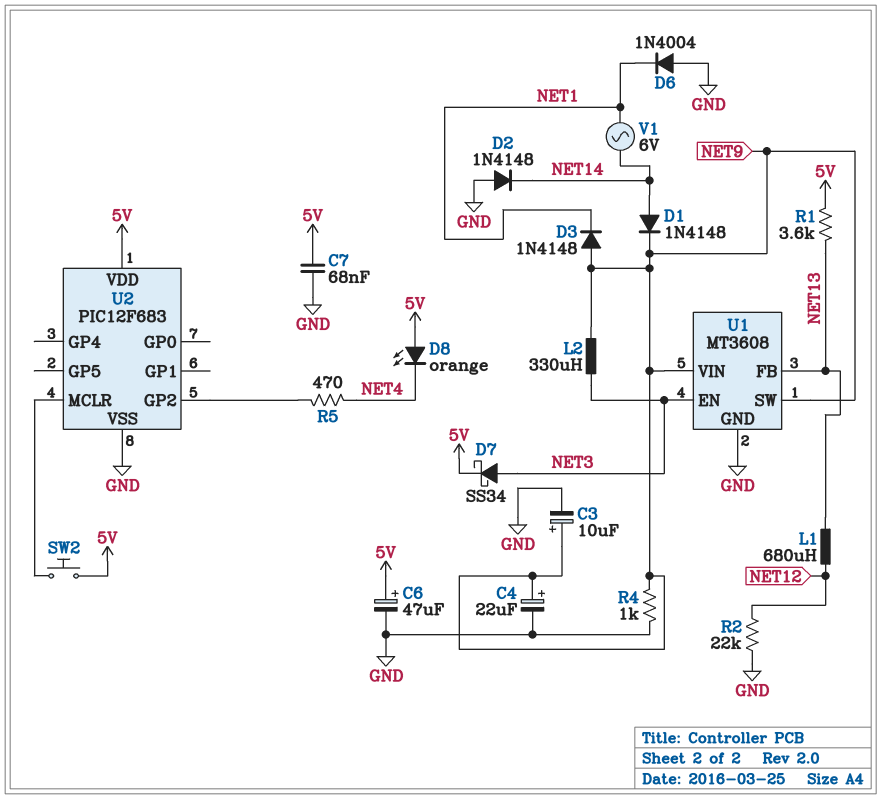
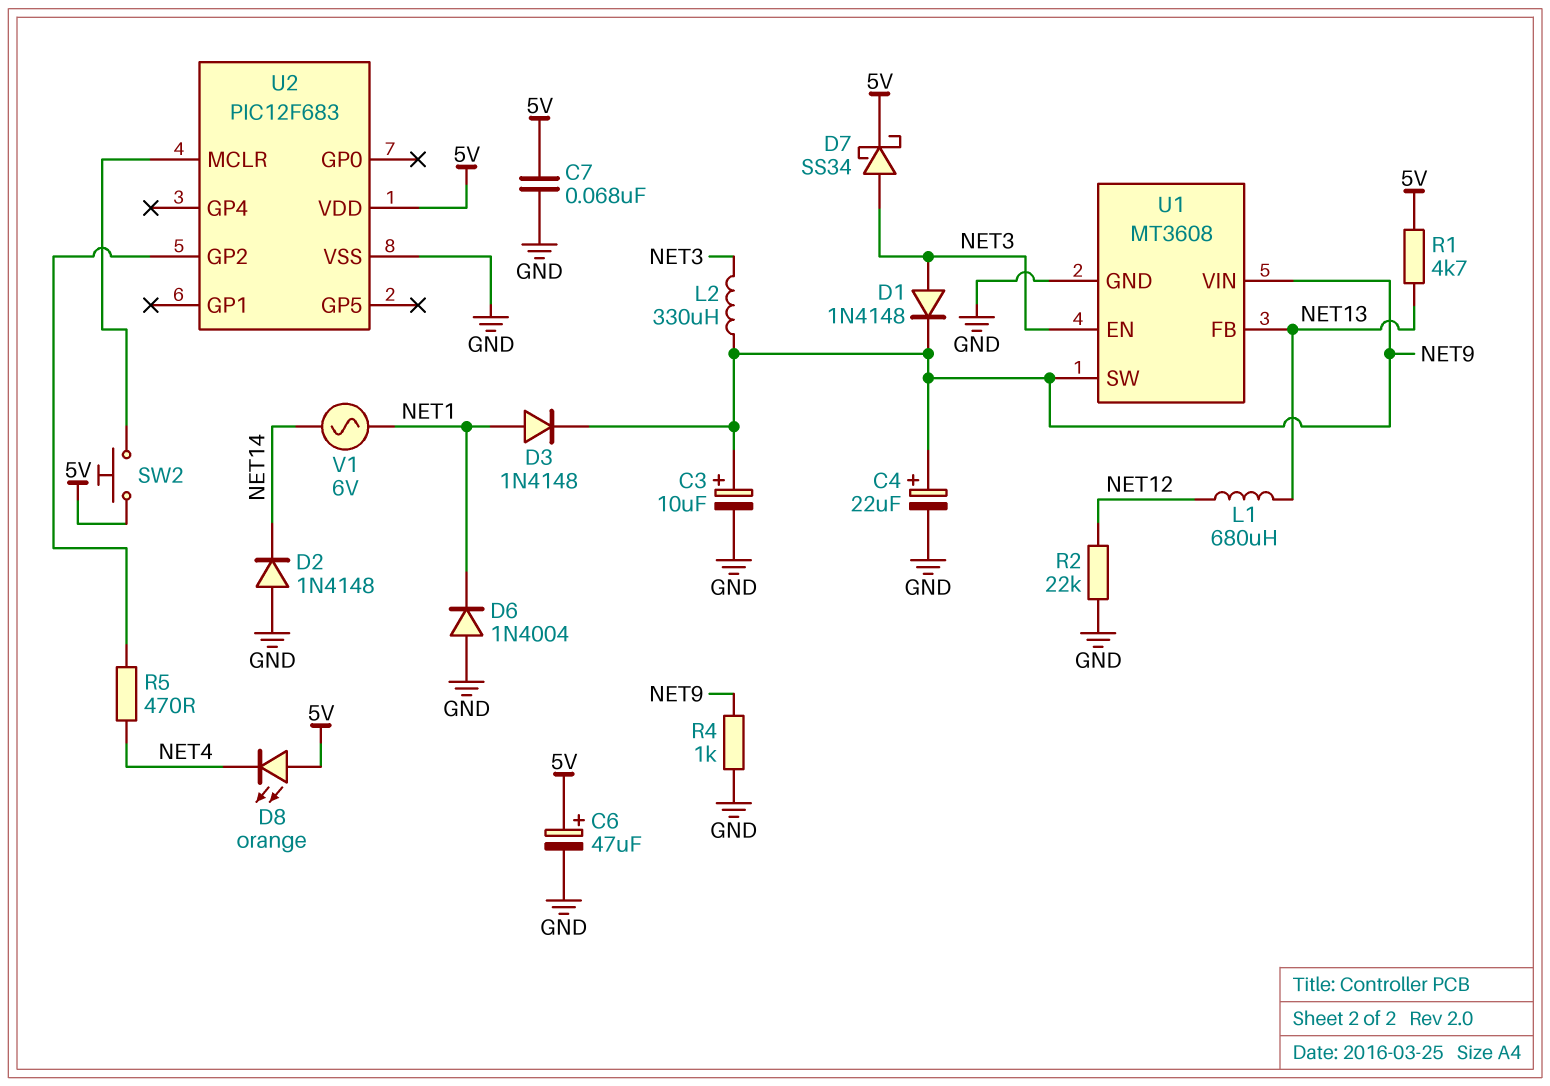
D1: diode 1N4148 (A NET14, K NET9) -> diode 1N4148 (A NET3, K NET9)
D3: diode 1N4148 (A NET9, K NET1) -> diode 1N4148 (A NET1, K NET9)
R1: 3.6k (5V, NET13) -> 4.7k (5V, NET13)

